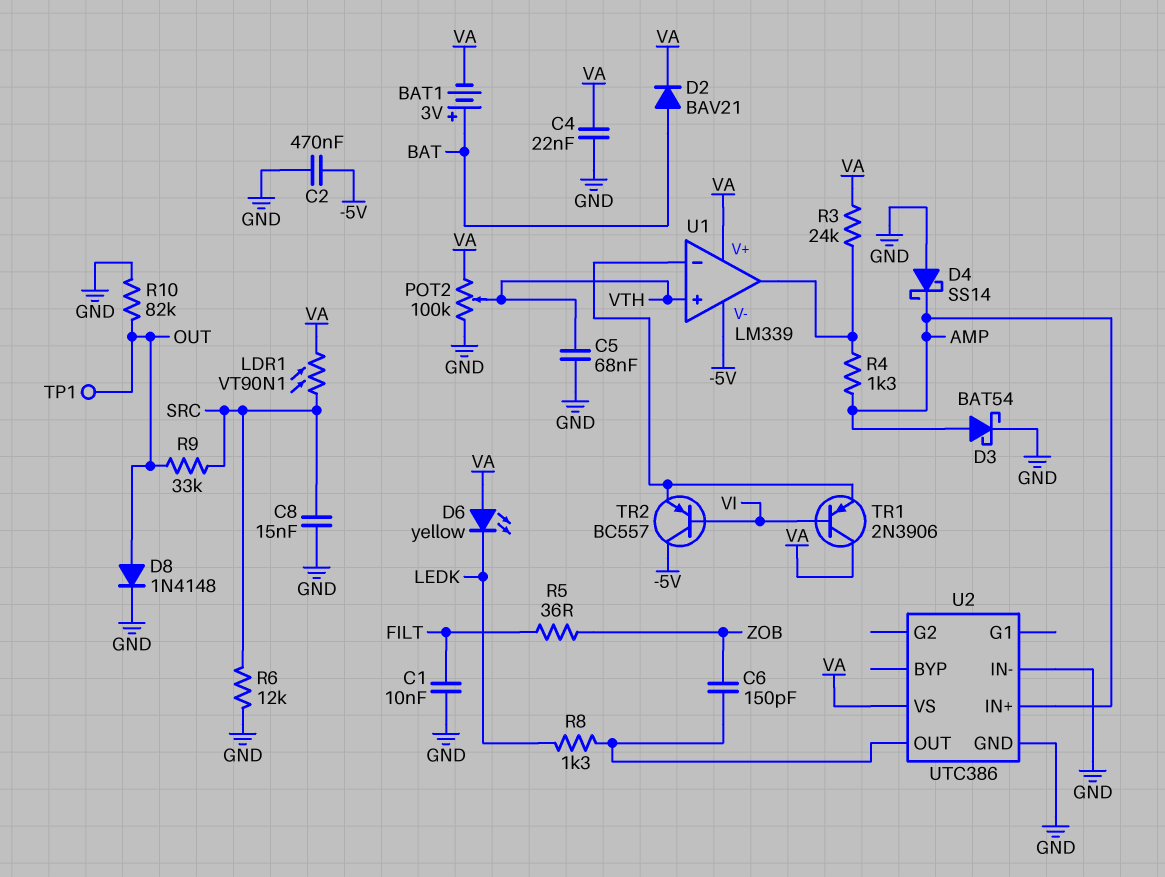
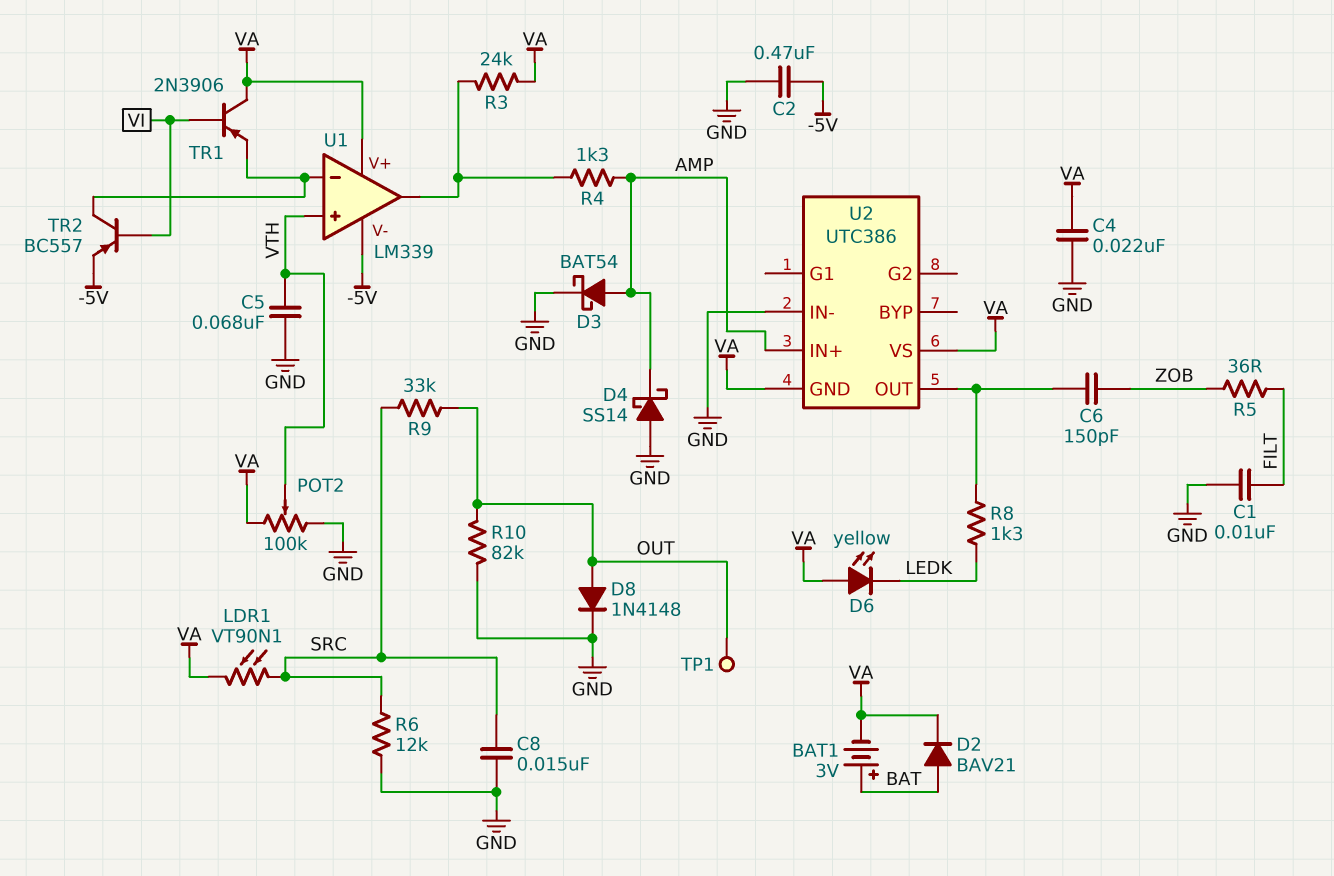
TR2: PNP BC557 (B VI, C -5V, E U1/in-) -> PNP BC557 (B VI, C U1/in-, E -5V)
U2 pin GND: GND -> VA

